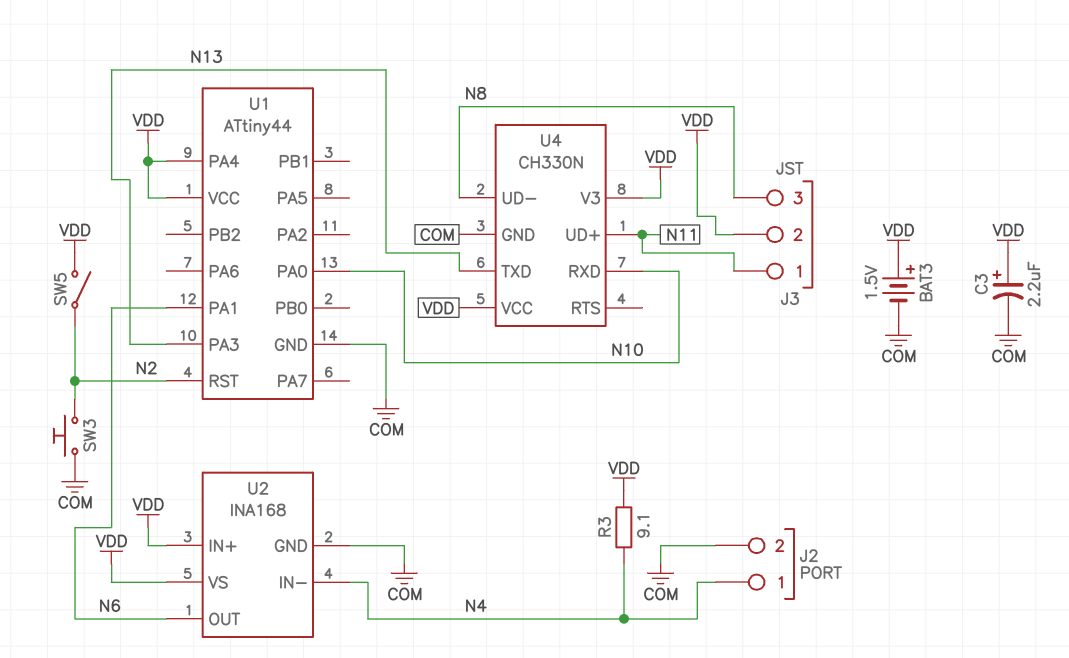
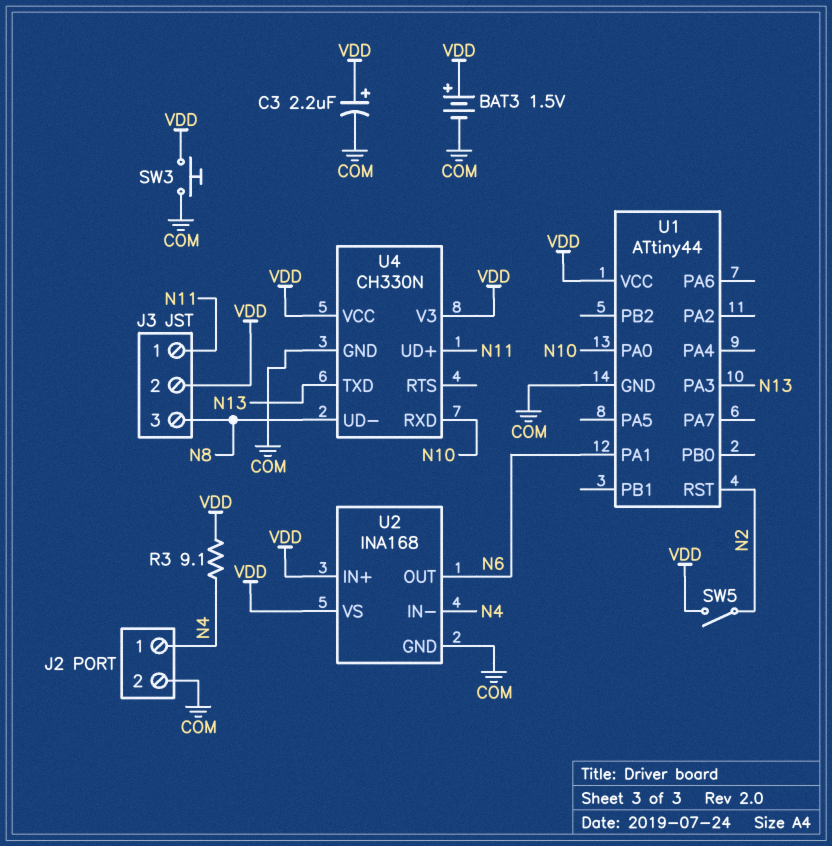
SW3: button (COM, N2) -> button (COM, VDD)
U1 pin PA4: VDD -> none

